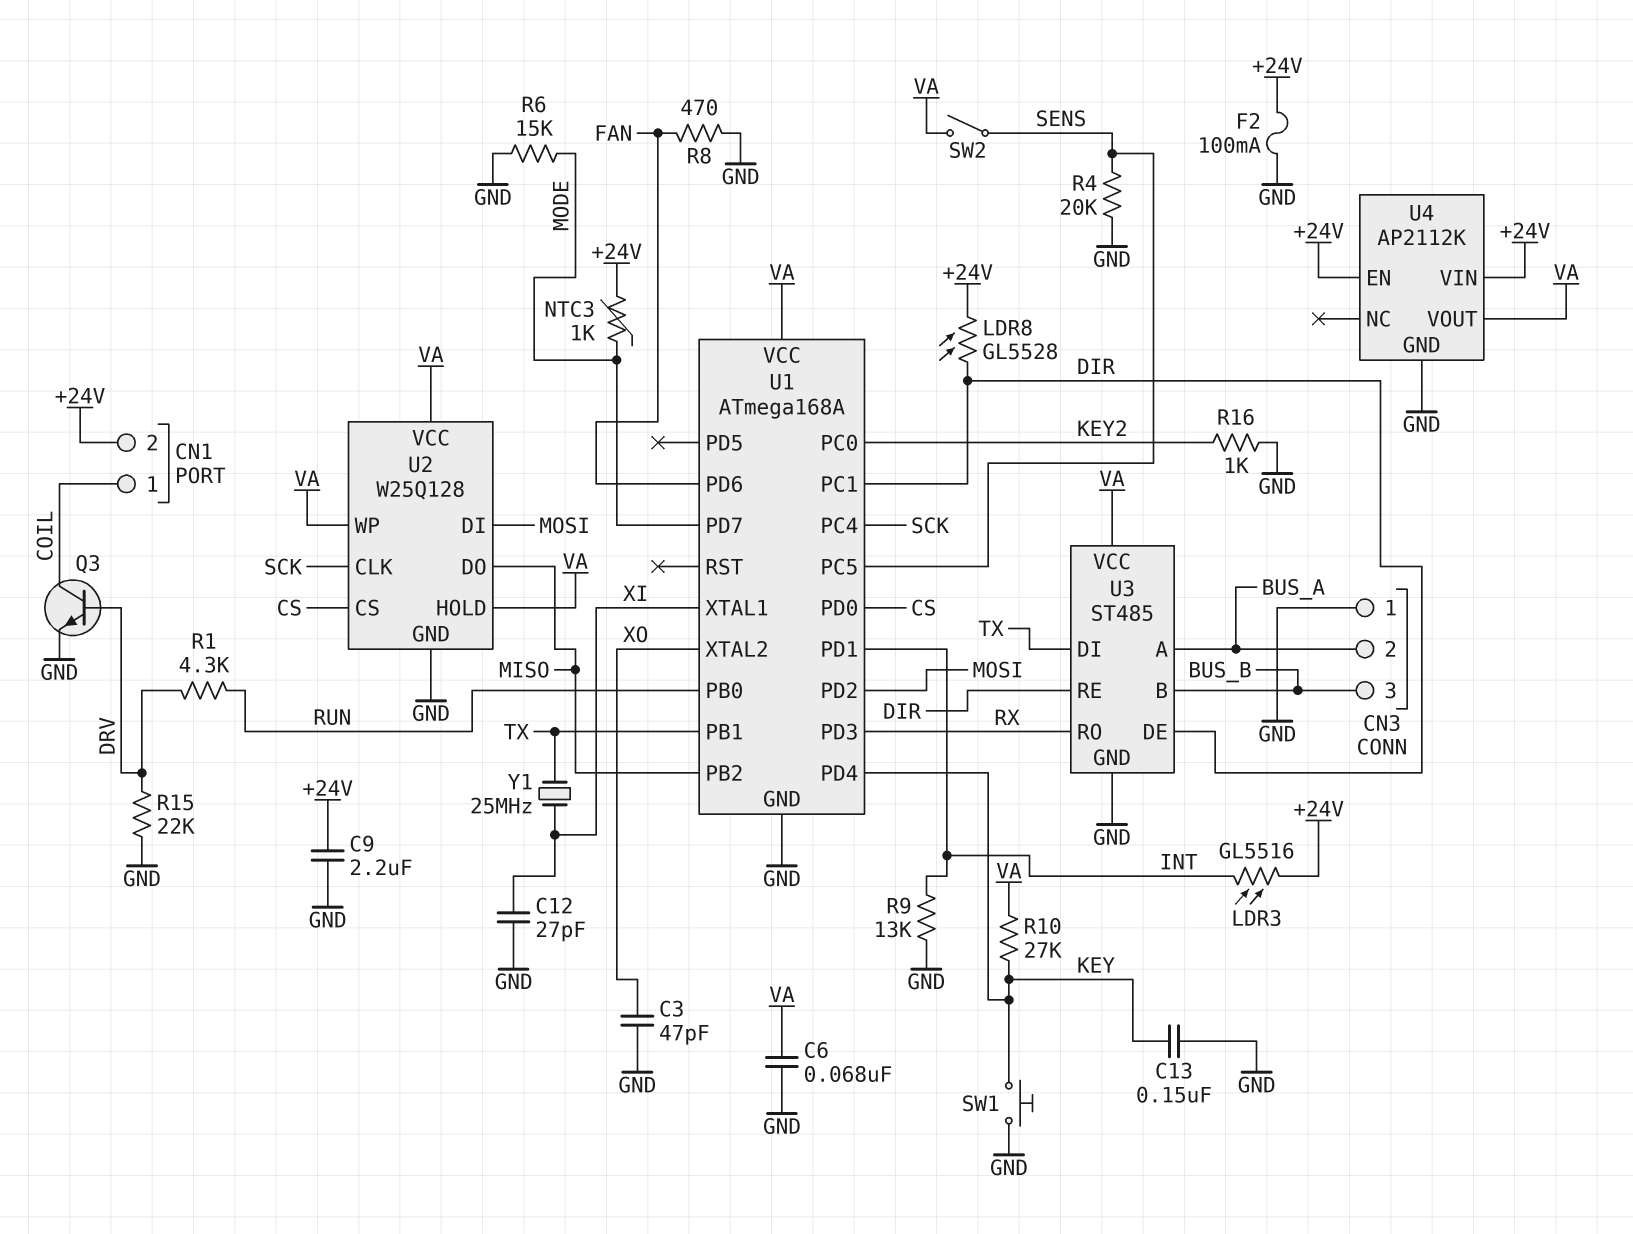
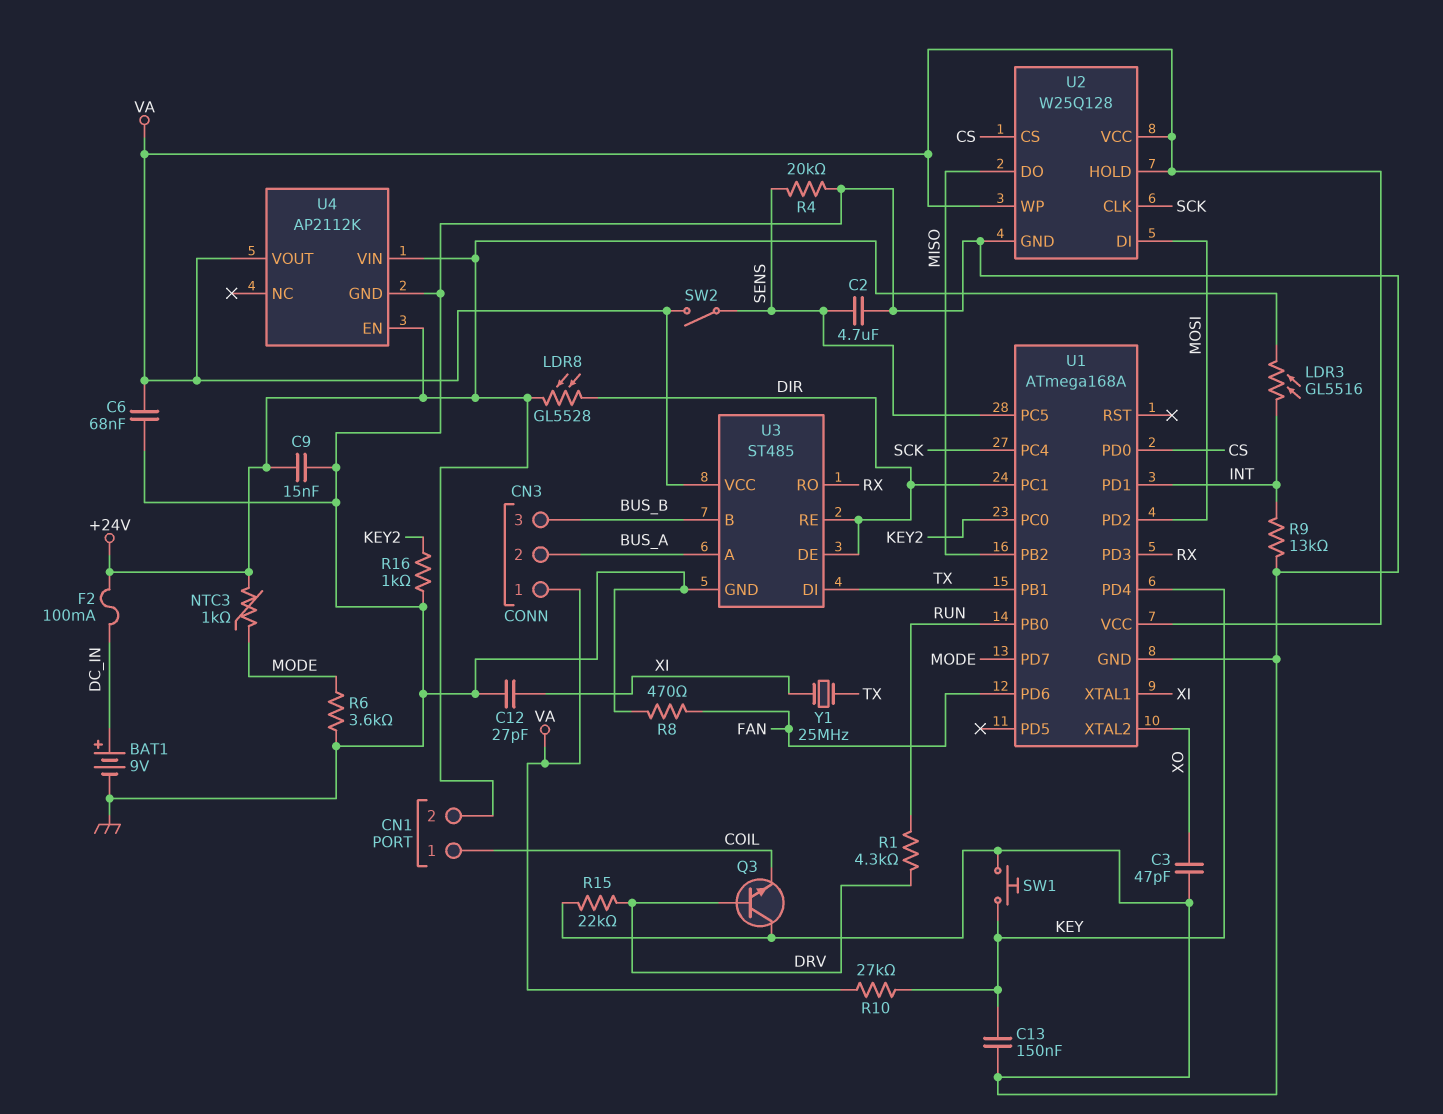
BAT1: none -> 9V (plus DC_IN, minus GND)
C2: none -> 4.7uF (GND, SENS)
C9: 2.2uF (+24V, GND) -> 15nF (+24V, GND)
CN3 pin 1: GND -> VA
F2: 100mA (+24V, GND) -> 100mA (+24V, DC_IN)
Q3: NPN (B DRV, C COIL, E GND) -> NPN (B DRV, C GND, E COIL)
R6: 15k (GND, MODE) -> 3.6k (GND, MODE)

